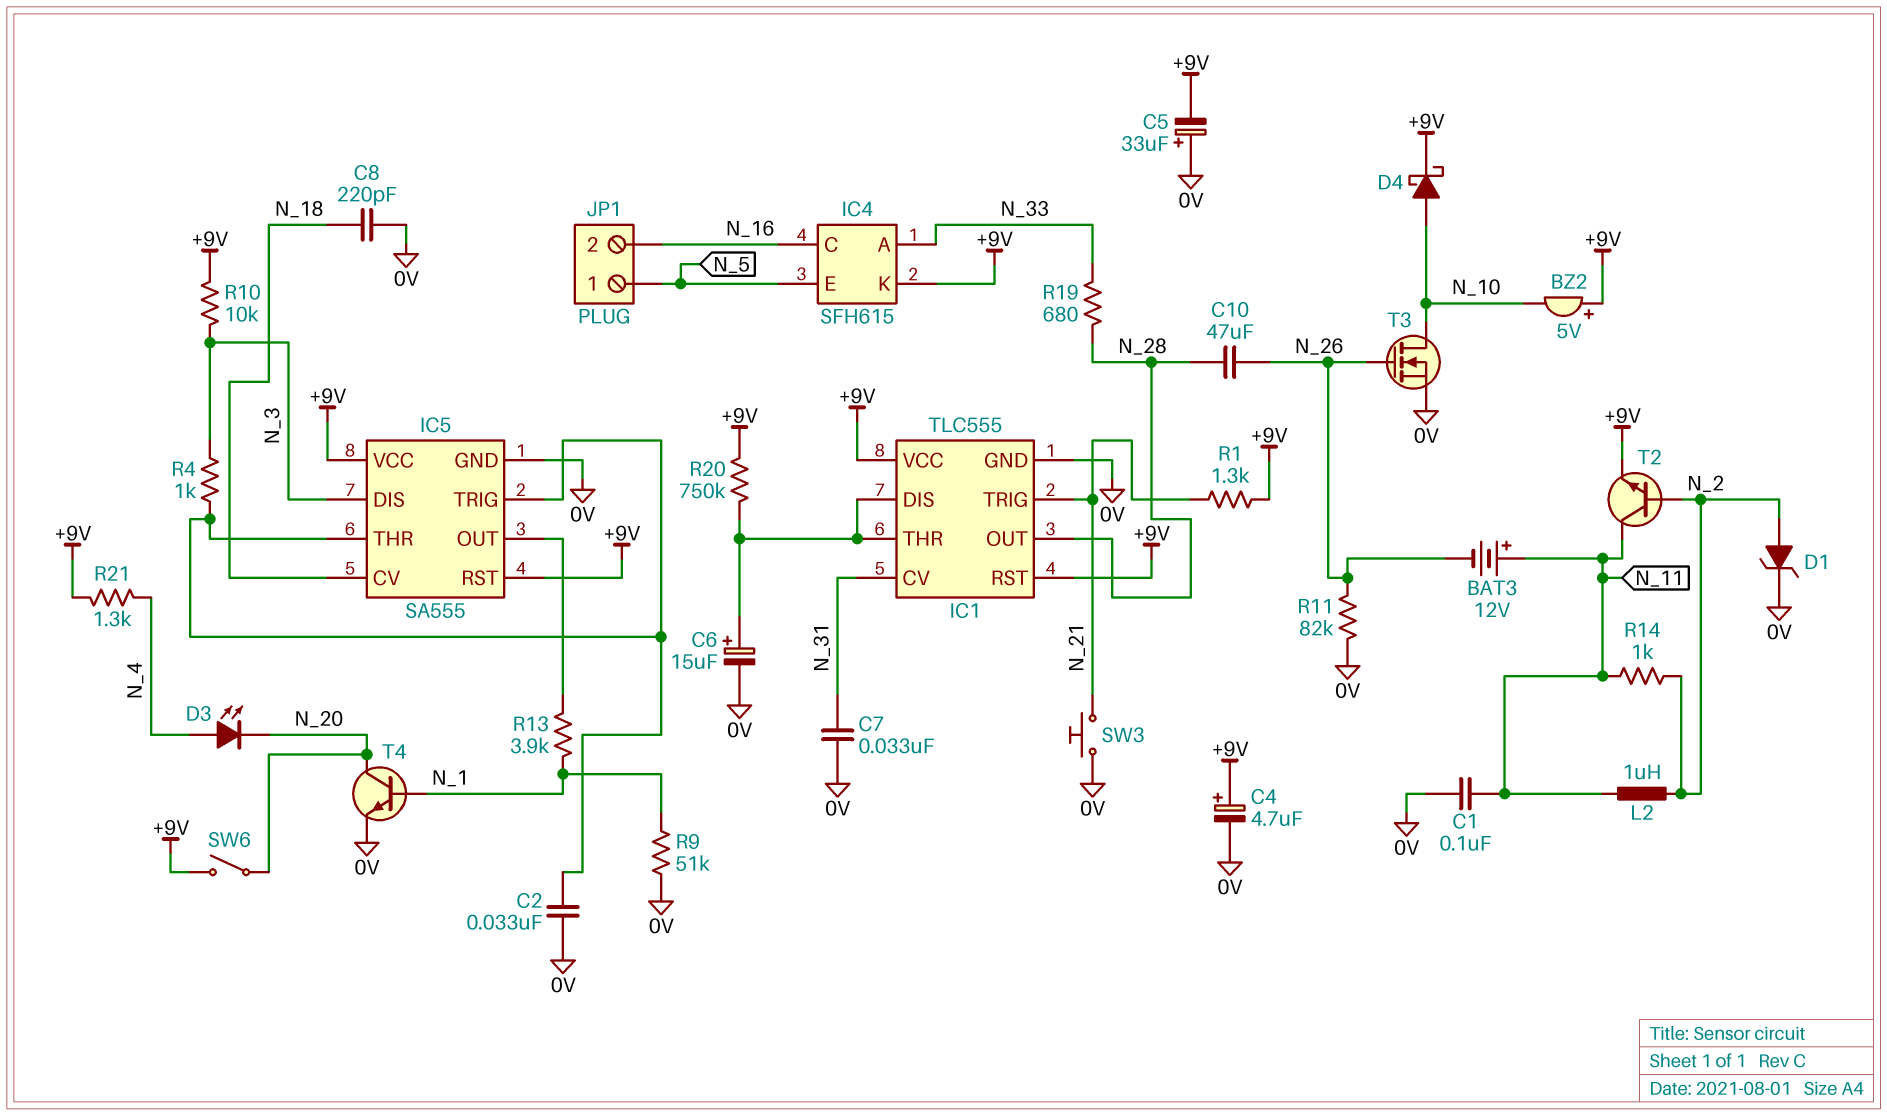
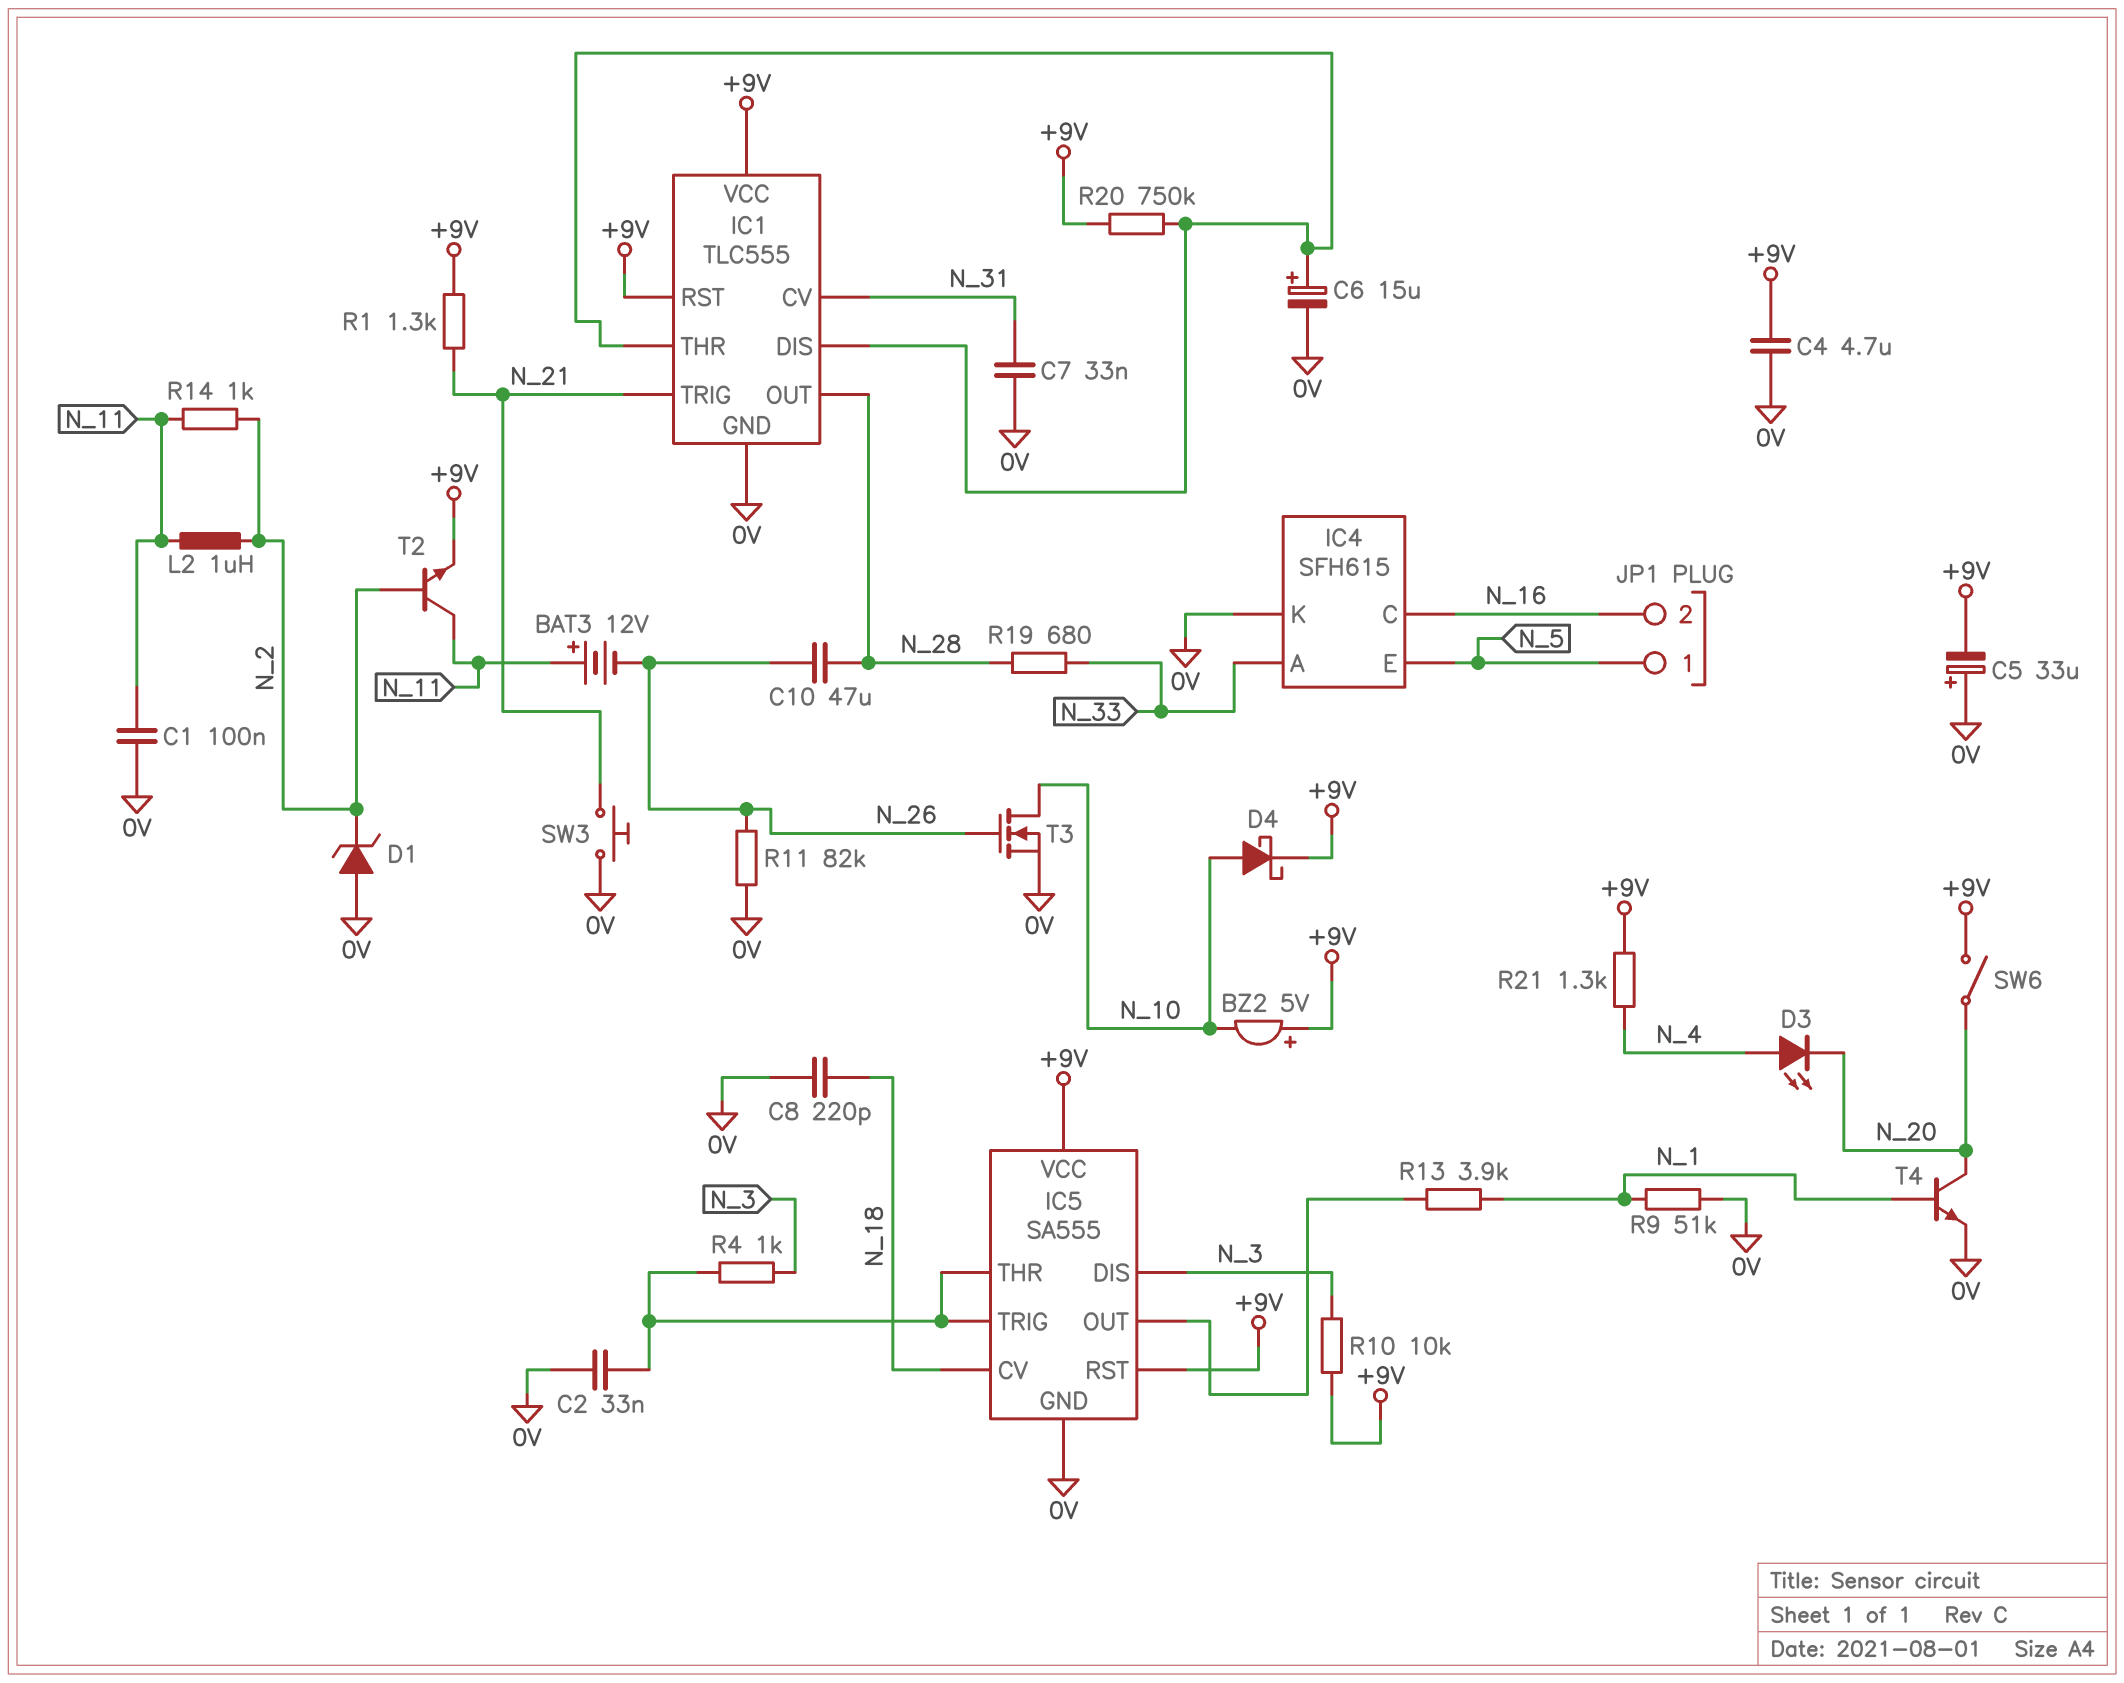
C4: 4.7uF (plus +9V, minus 0V) -> 4.7uF (+9V, 0V)
D1: zener (A N_2, K 0V) -> zener (A 0V, K N_2)
IC4 pin K: +9V -> 0V

